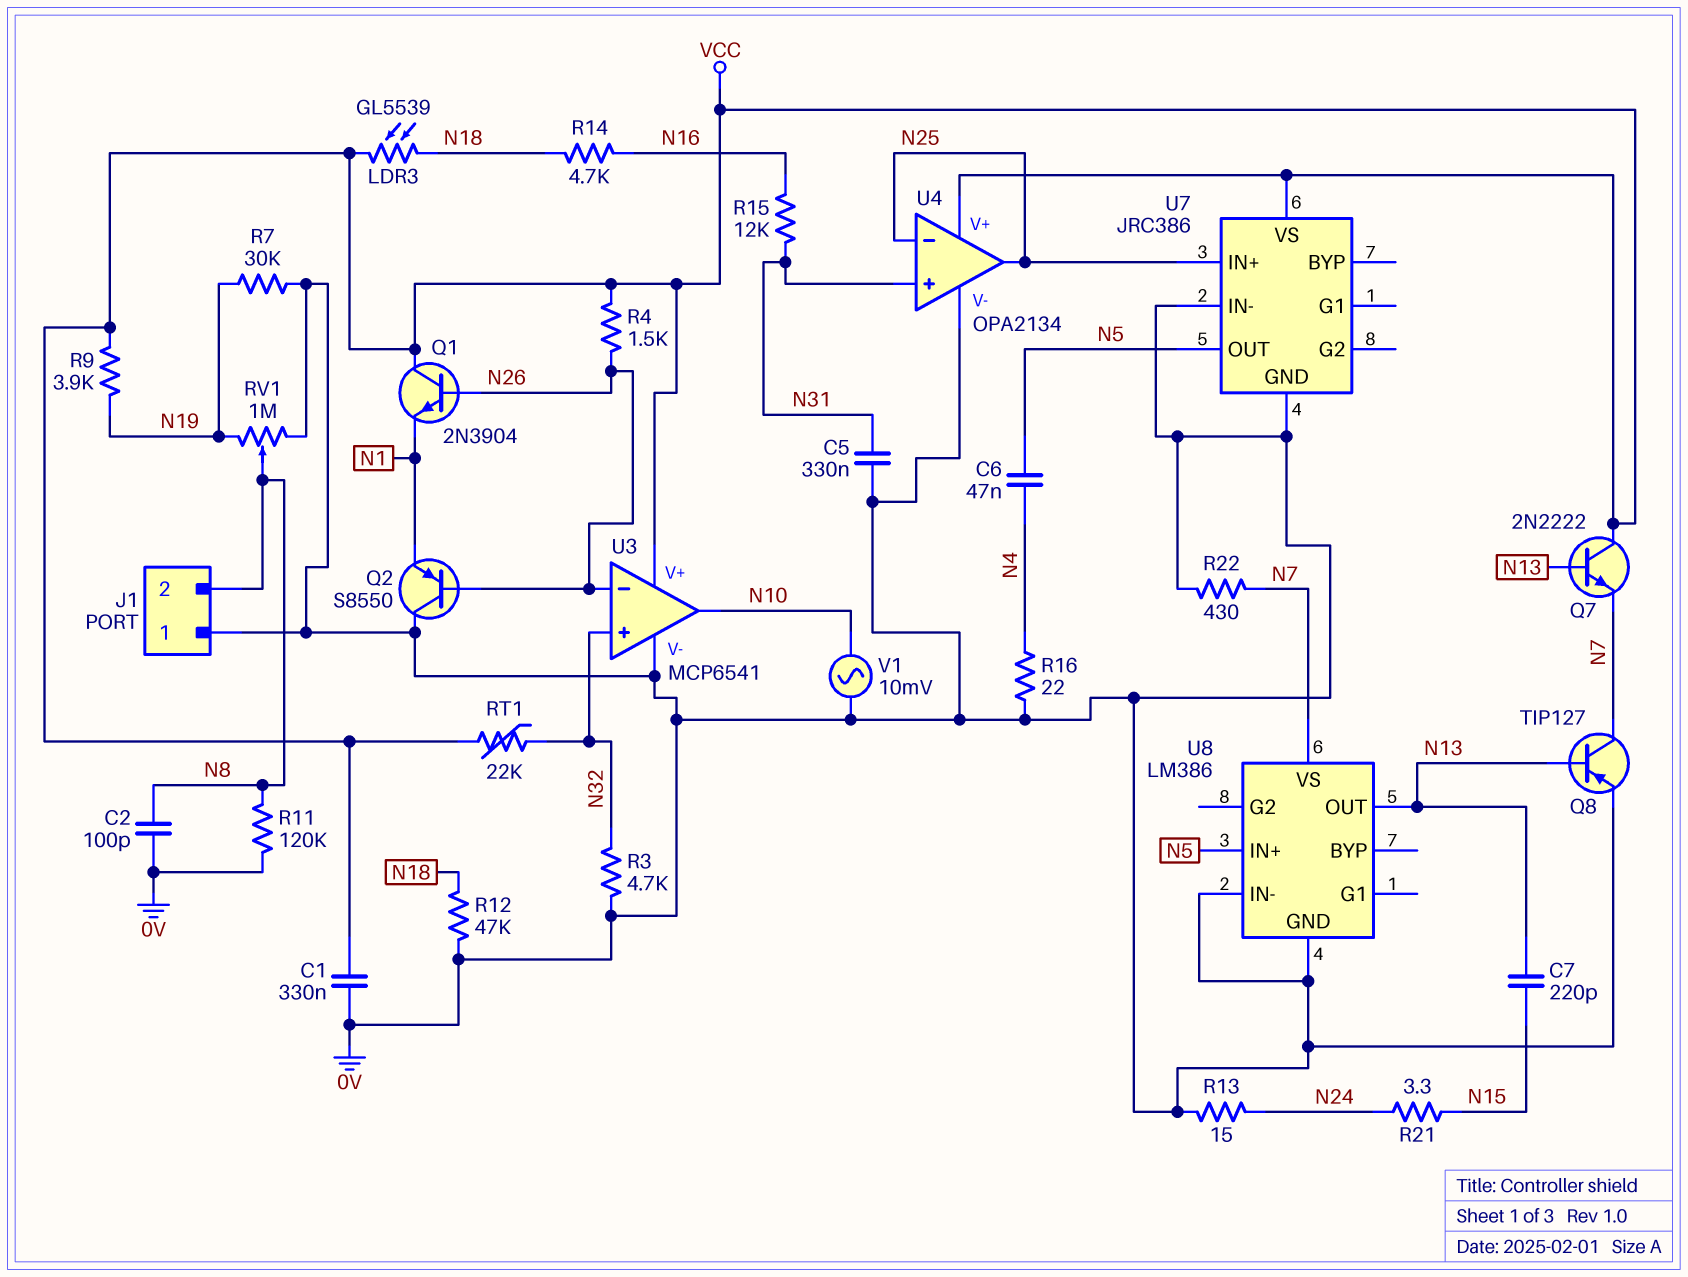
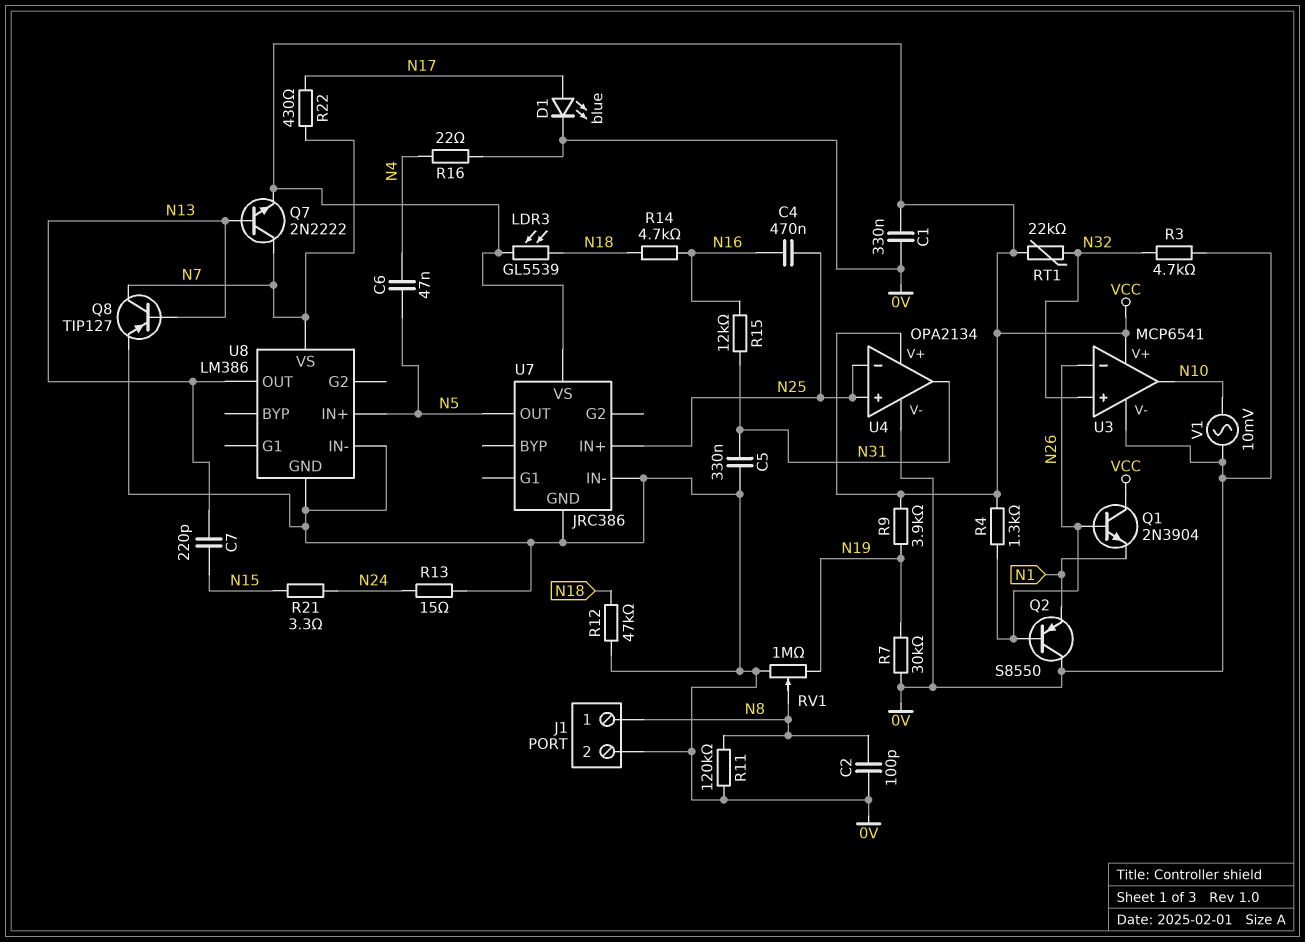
C4: none -> 470nF (N16, N25)
D1: none -> LED blue (A N17, K 0V)
J1 pin 1: 0V -> N8
J1 pin 2: N8 -> 0V
Q7: NPN 2N2222 (B N13, C VCC, E N7) -> NPN 2N2222 (B N13, C N7, E VCC)
R4: 1.5k (N26, VCC) -> 1.3k (N26, VCC)
R22: 430 (0V, N7) -> 430 (N7, N17)
U4 pin in+: N31 -> N25
U4 pin out: N25 -> N31

